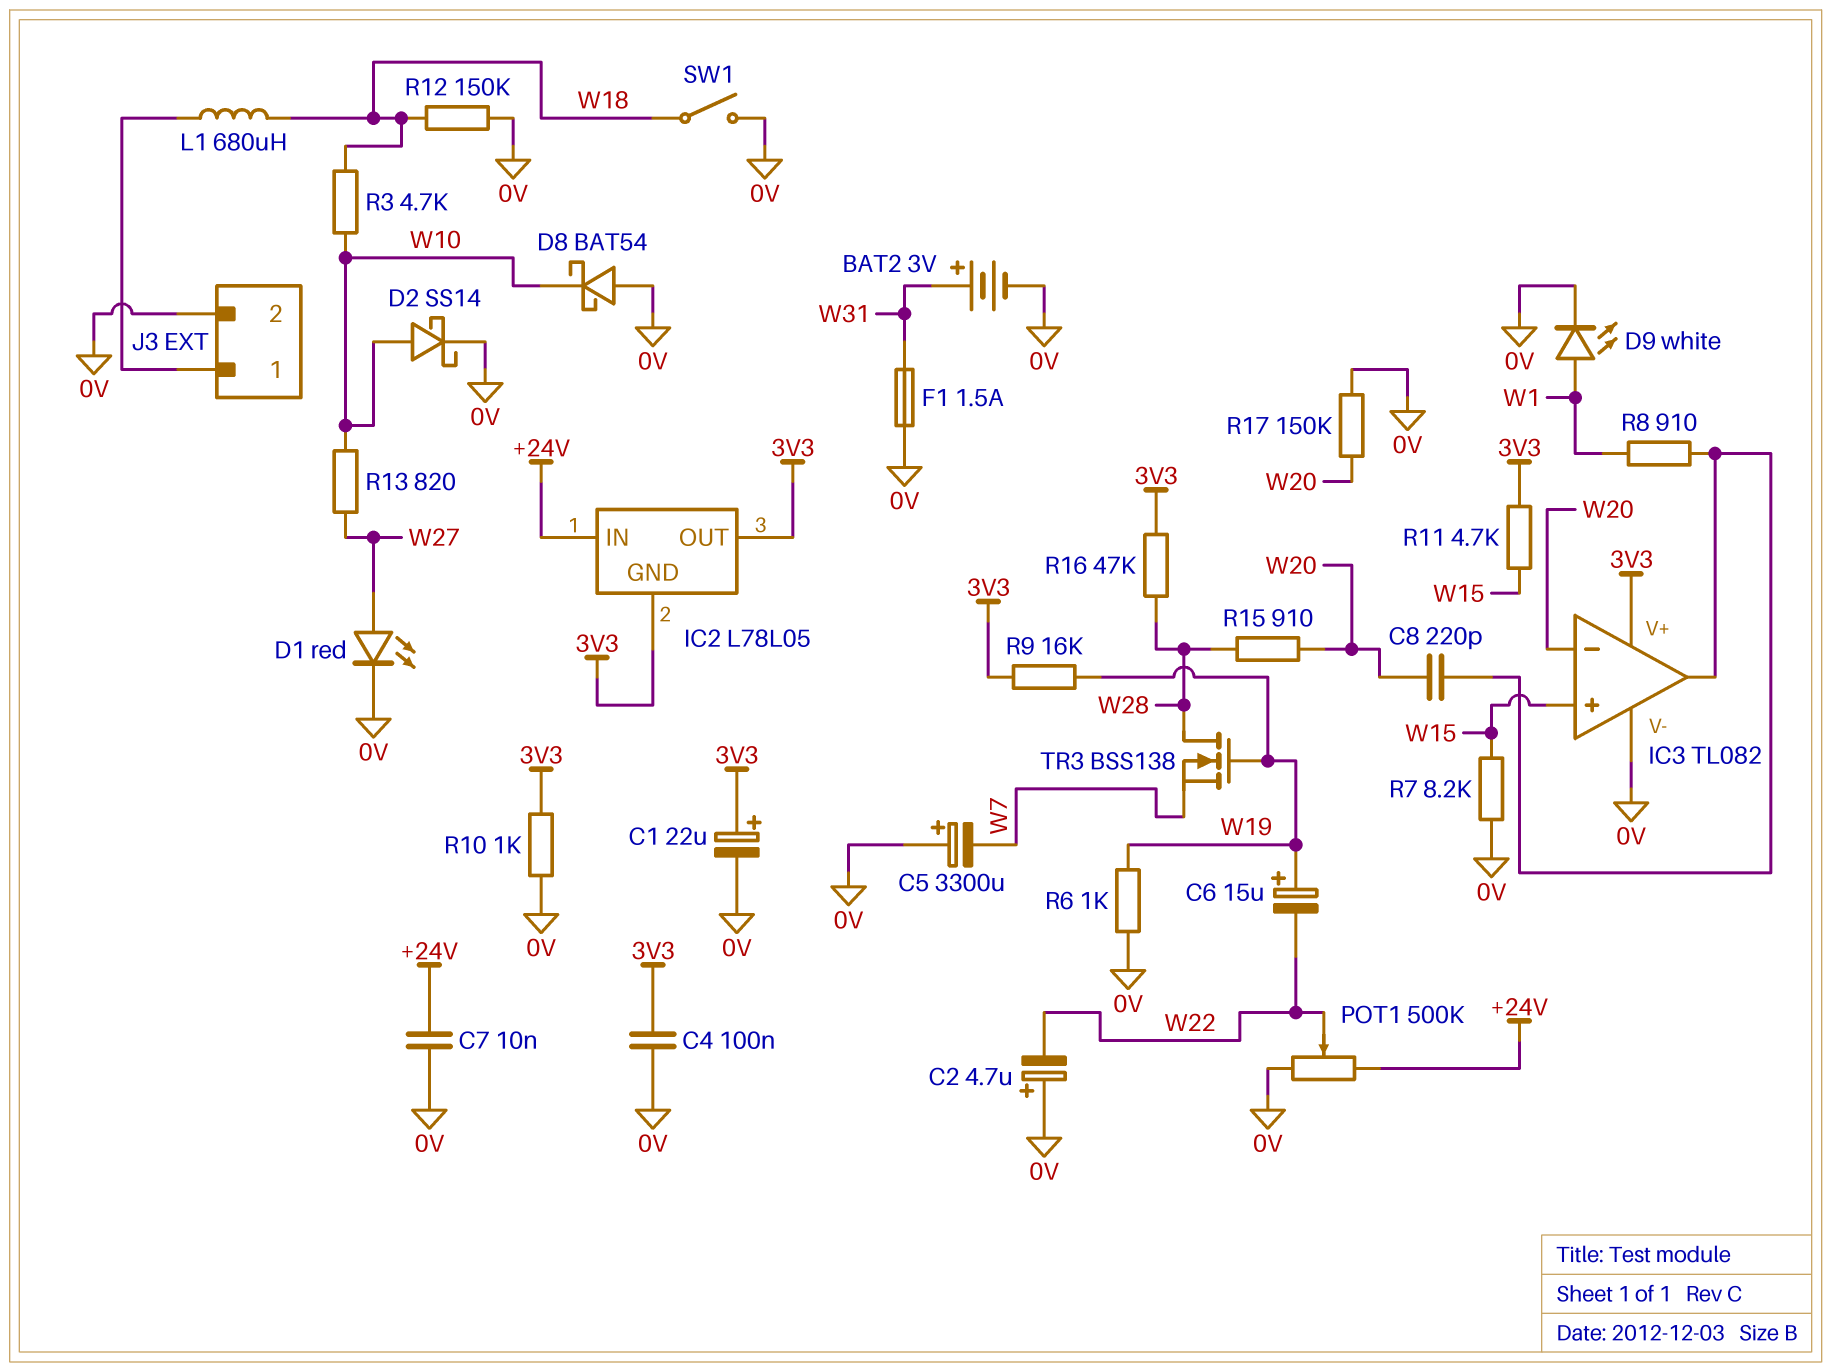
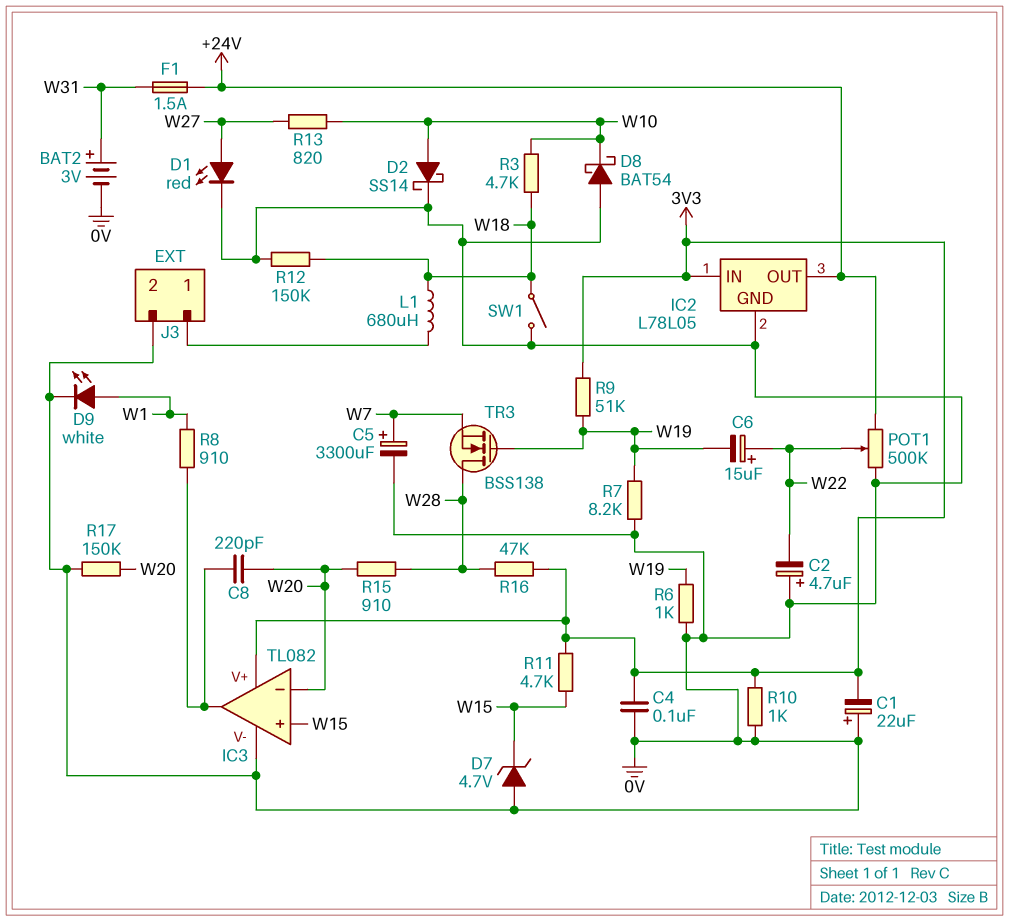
C1: 22uF (plus 3V3, minus 0V) -> 22uF (plus 0V, minus 3V3)
C5: 3300uF (plus 0V, minus W7) -> 3300uF (plus W7, minus 0V)
C6: 15uF (plus W19, minus W22) -> 15uF (plus W22, minus W19)
C7: 10nF (+24V, 0V) -> none
D7: none -> zener 4.7V (A 0V, K W15)
F1: 1.5A (0V, W31) -> 1.5A (+24V, W31)
IC2 pin GND: 3V3 -> 0V
IC2 pin IN: +24V -> 3V3
IC2 pin OUT: 3V3 -> +24V
R7: 8.2k (0V, W15) -> 8.2k (0V, W19)
R9: 16k (3V3, W19) -> 51k (3V3, W19)

